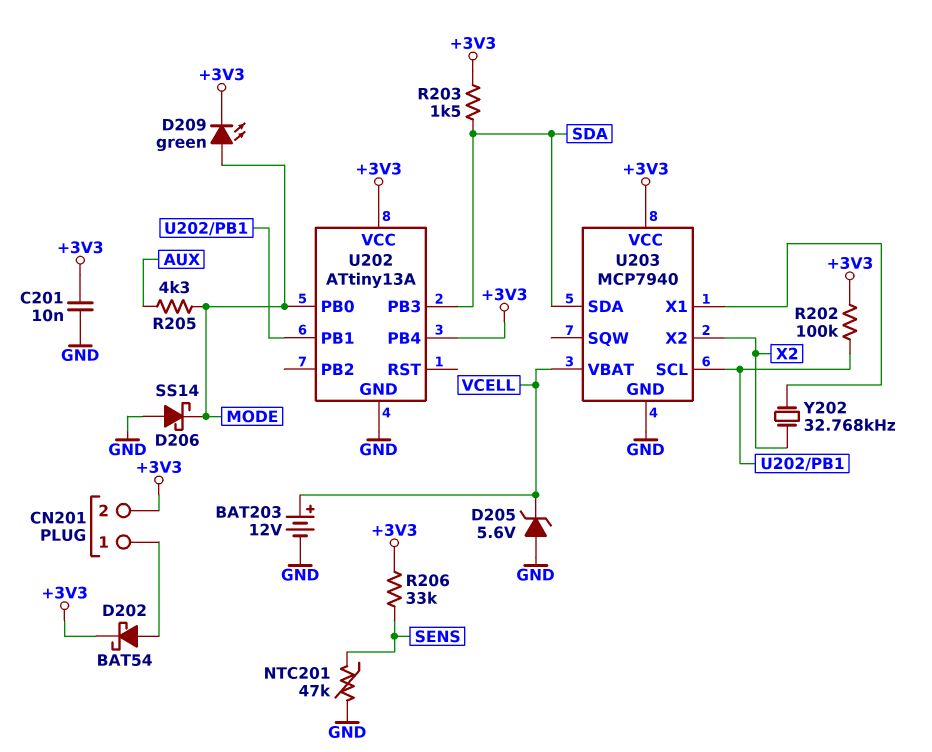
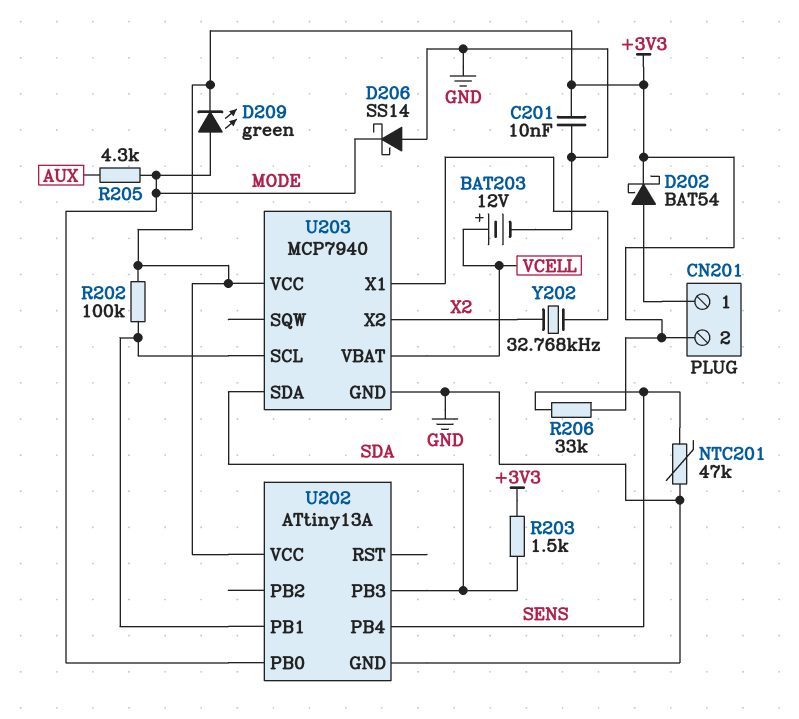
D205: zener 5.6V (A GND, K VCELL) -> none
U202 pin PB4: +3V3 -> SENS

